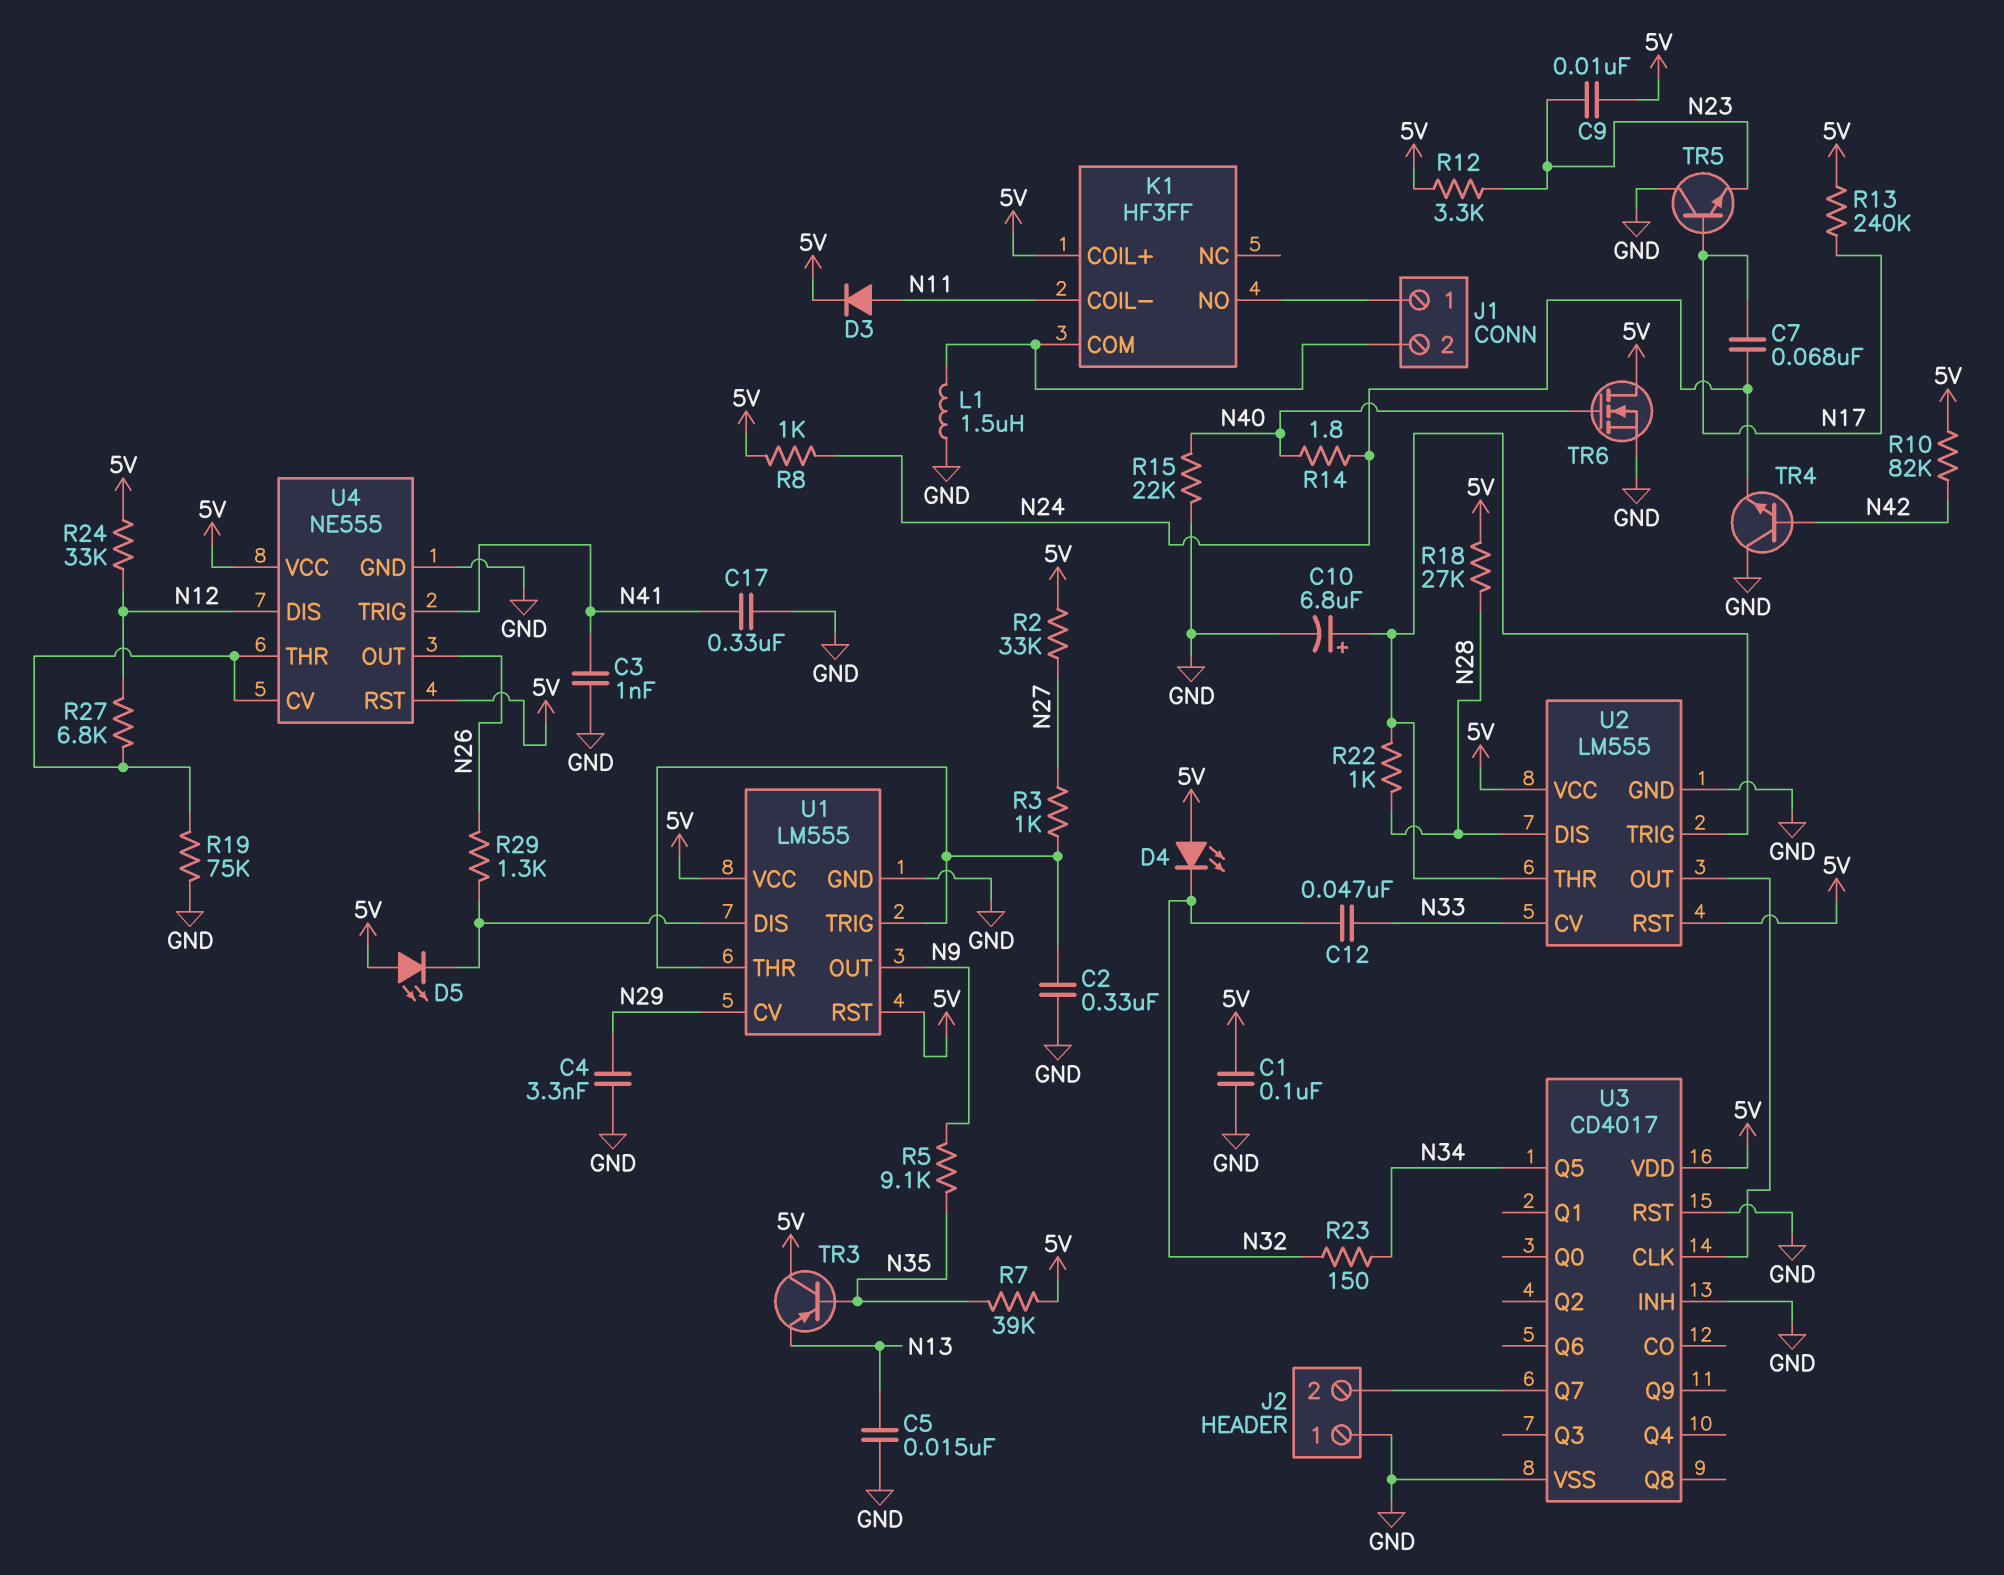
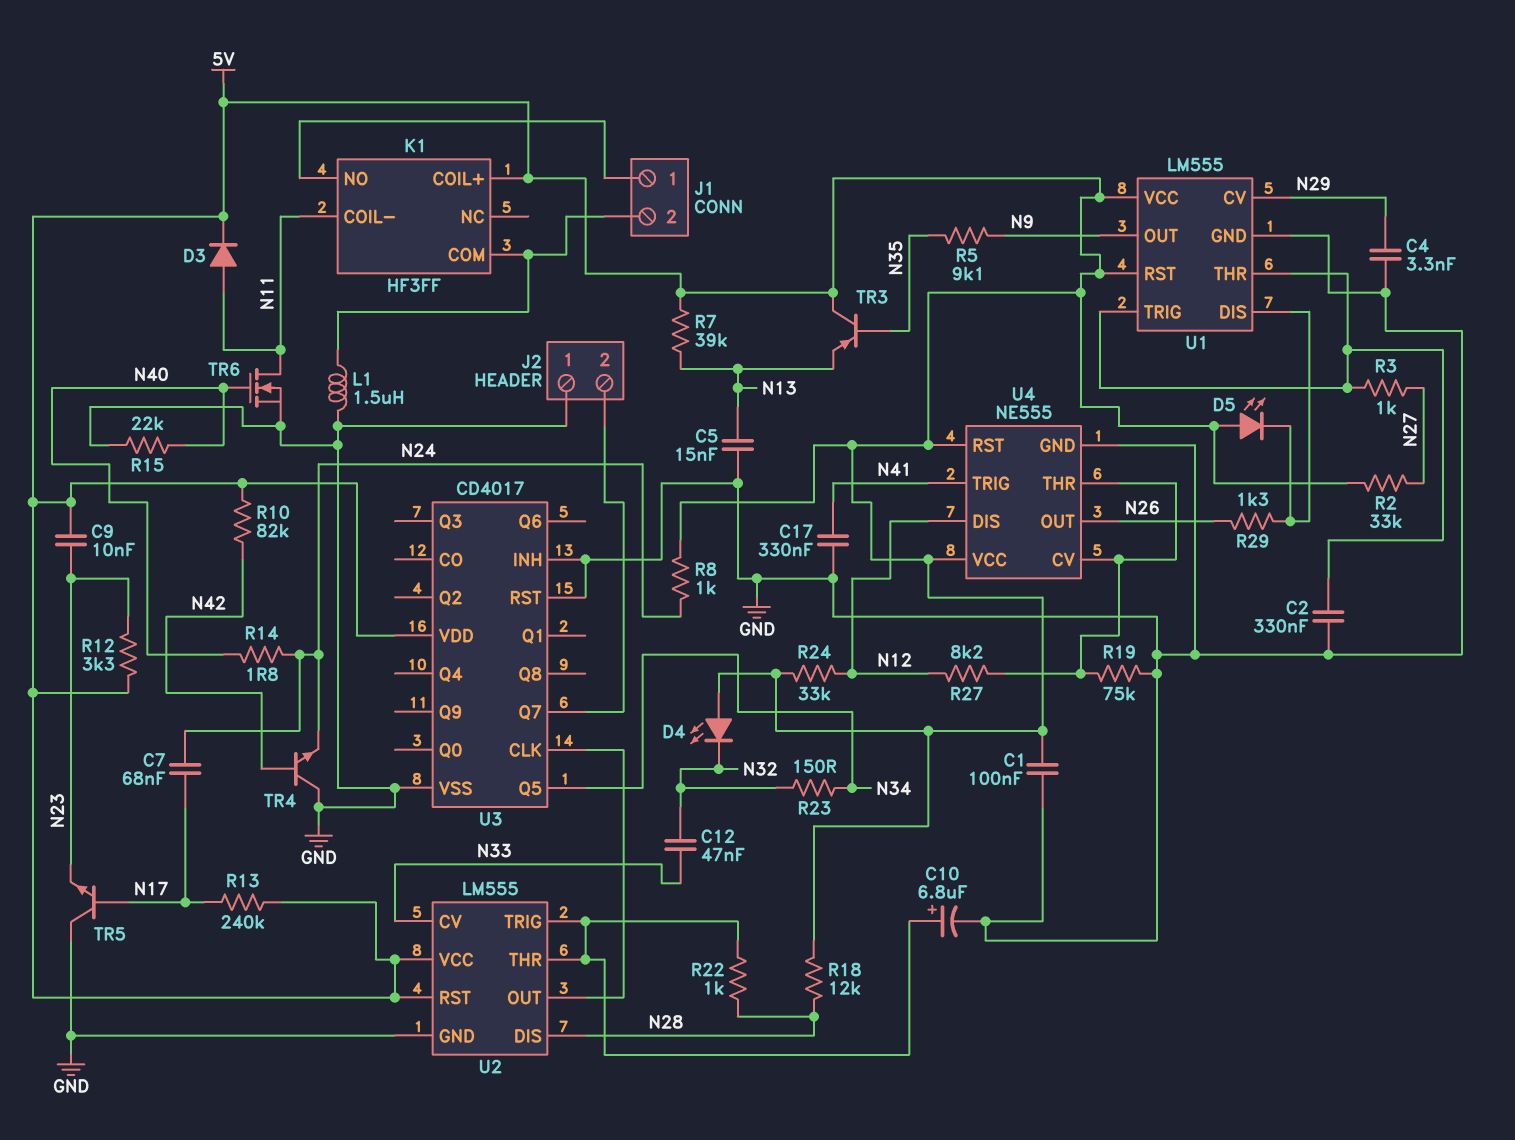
C3: 1nF (GND, N41) -> none
R7: 39k (5V, N35) -> 39k (5V, N13)
R18: 27k (5V, N28) -> 12k (5V, N28)
R27: 6.8k (N12, U4/CV) -> 8.2k (N12, U4/CV)
TR6: NMOS (G N40, D 5V, S GND) -> NMOS (G N40, D N11, S GND)

